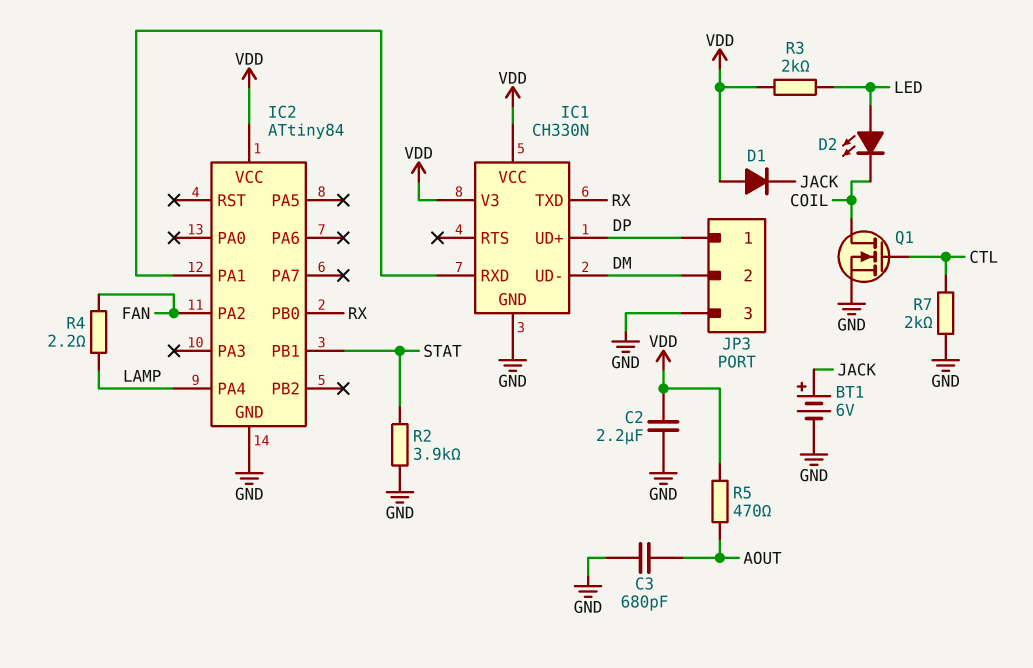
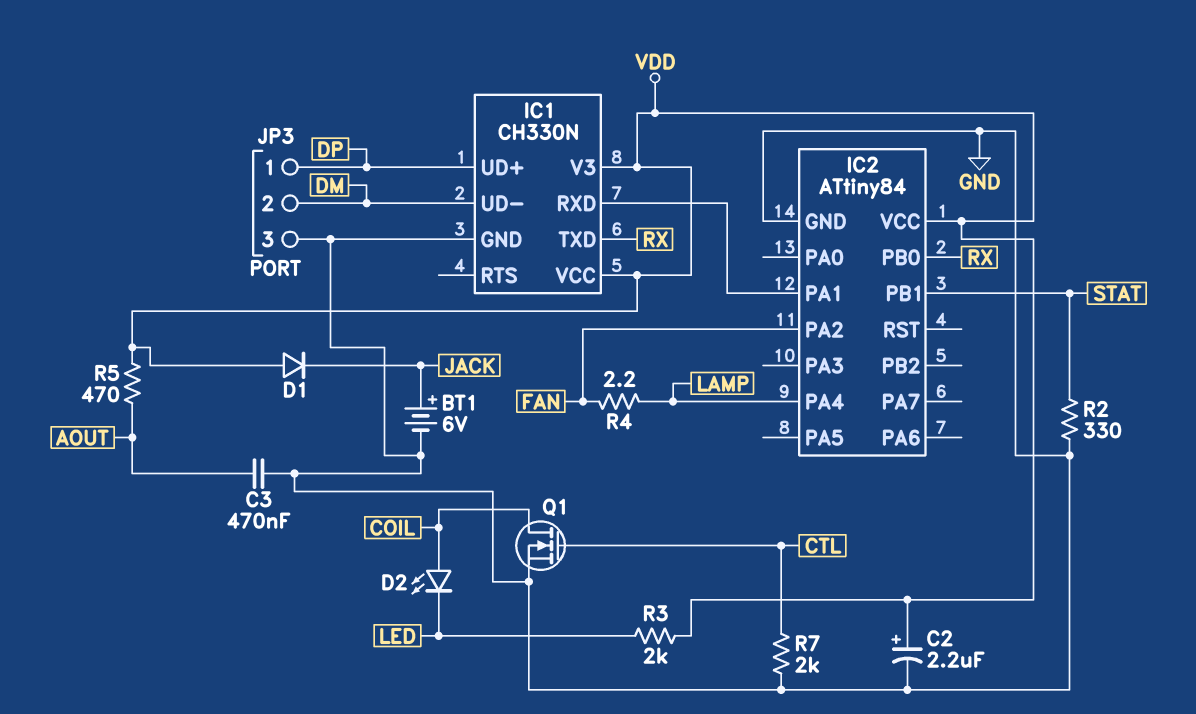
C2: 2.2uF (GND, VDD) -> 2.2uF (plus VDD, minus GND)
C3: 680pF (AOUT, GND) -> 470nF (AOUT, GND)
D2: LED (A LED, K COIL) -> LED (A COIL, K LED)
R2: 3.9k (GND, STAT) -> 330 (GND, STAT)

